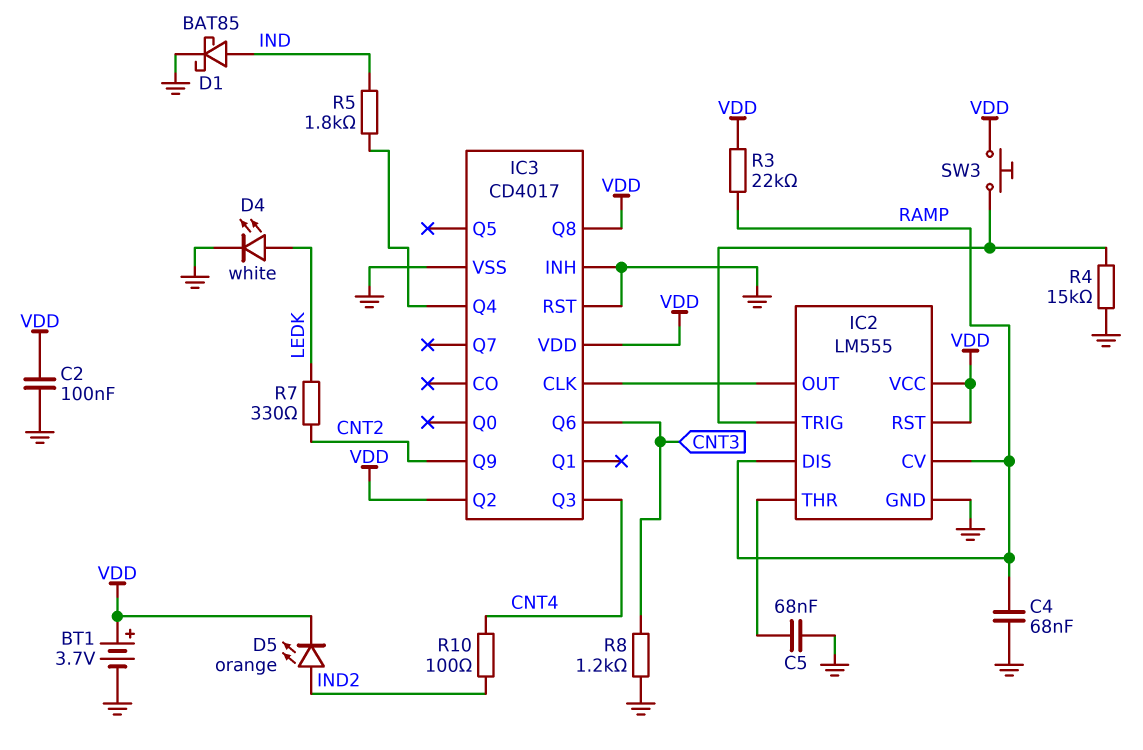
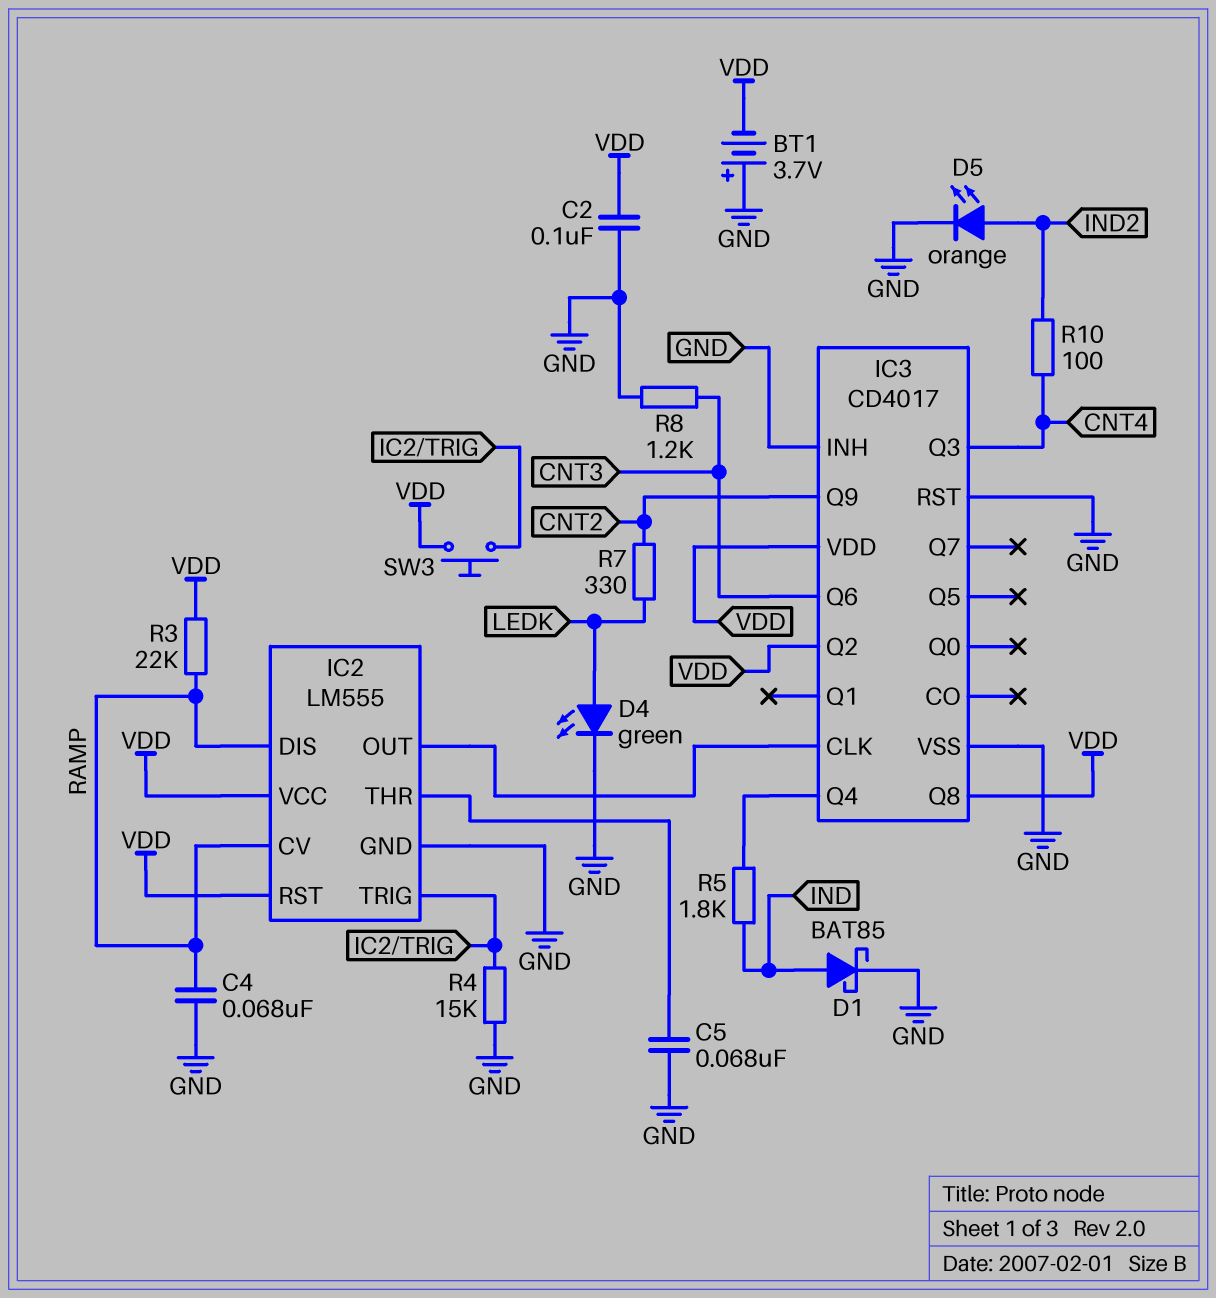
BT1: 3.7V (plus VDD, minus GND) -> 3.7V (plus GND, minus VDD)
D4: LED white (A LEDK, K GND) -> LED green (A LEDK, K GND)
D5: LED orange (A IND2, K VDD) -> LED orange (A IND2, K GND)

